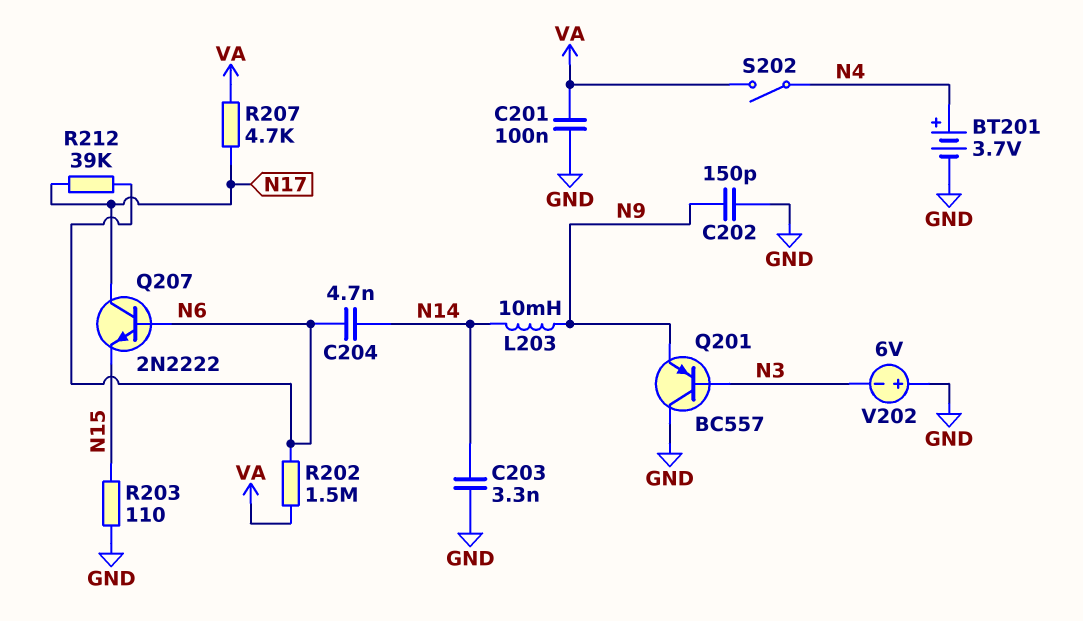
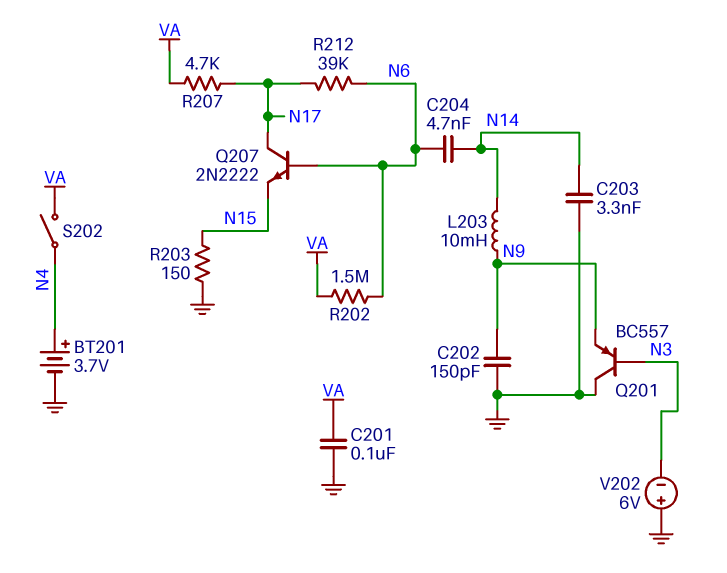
R203: 110 (GND, N15) -> 150 (GND, N15)

